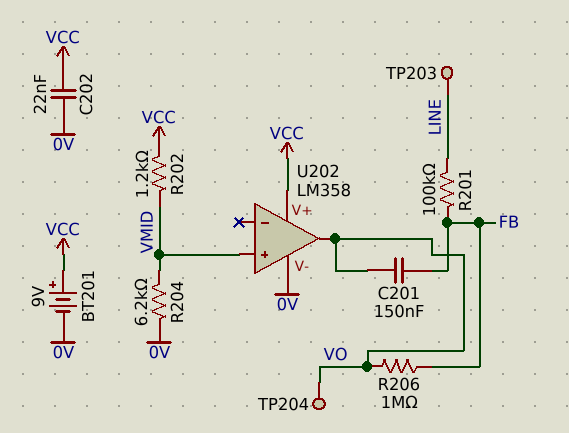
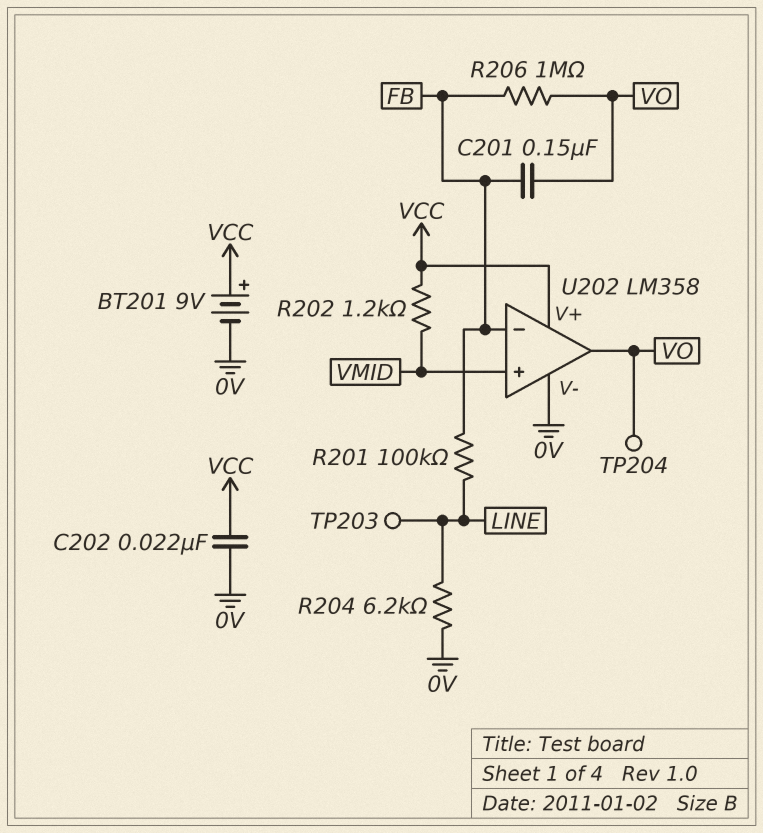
R204: 6.2k (0V, VMID) -> 6.2k (0V, LINE)
U202 pin in-: none -> FB

